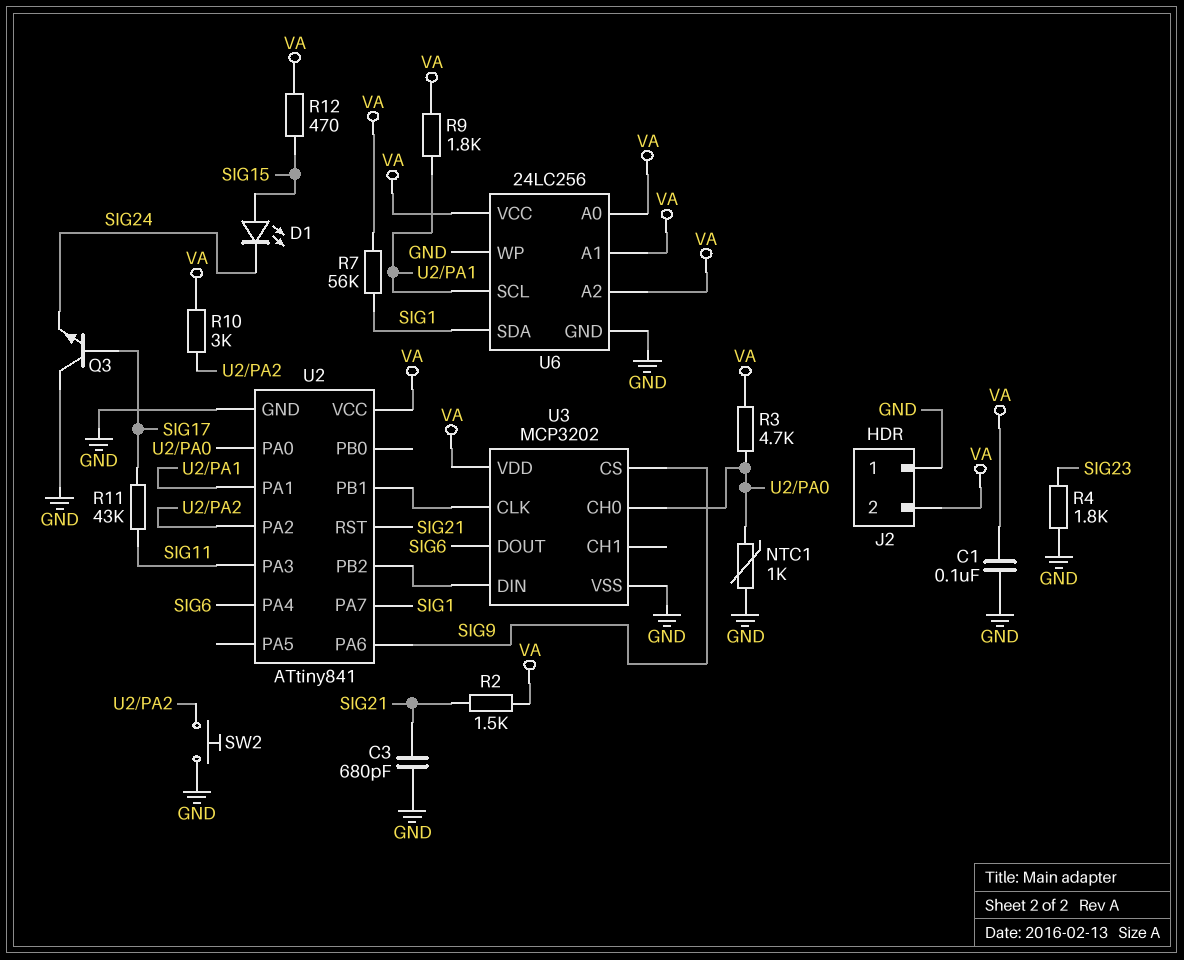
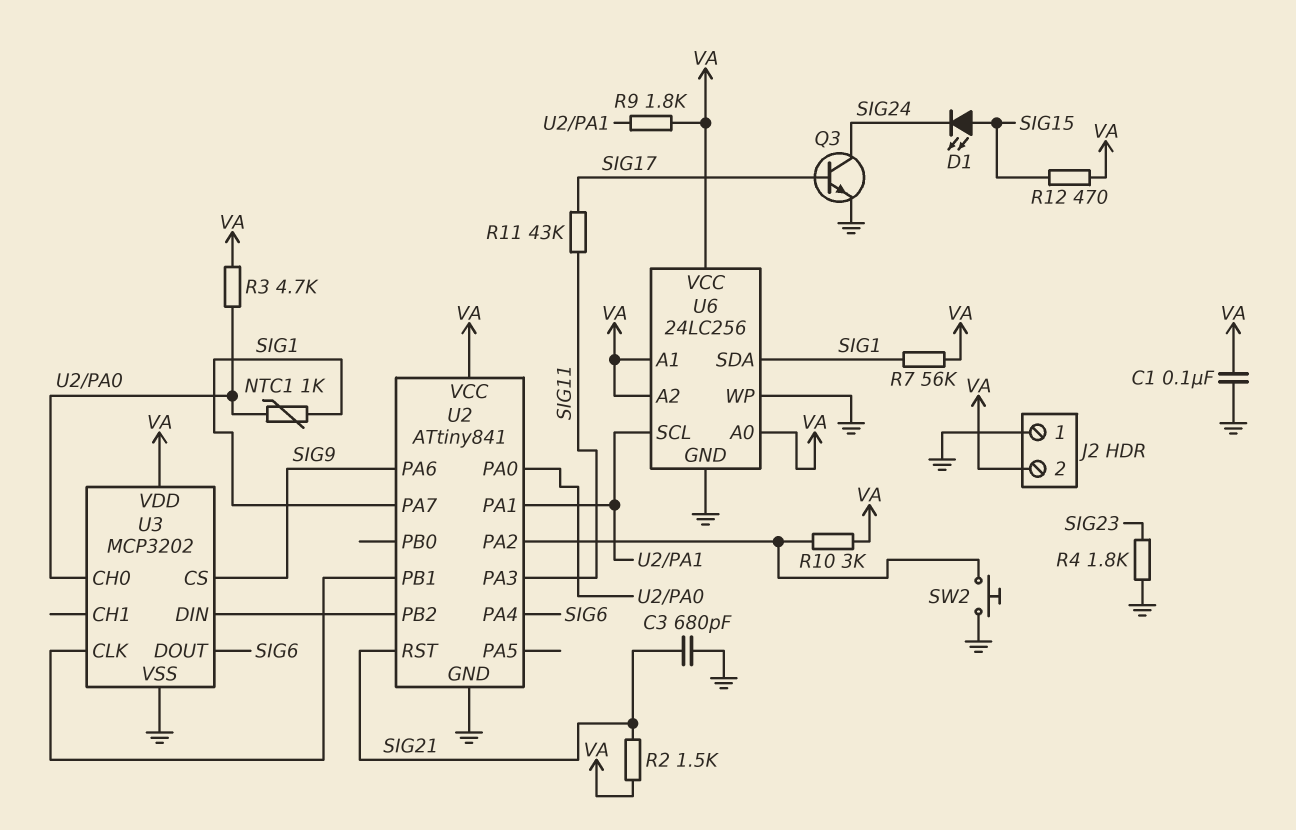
NTC1: 1k (GND, U2/PA0) -> 1k (SIG1, U2/PA0)
Q3: NPN (B SIG17, C GND, E SIG24) -> NPN (B SIG17, C SIG24, E GND)

